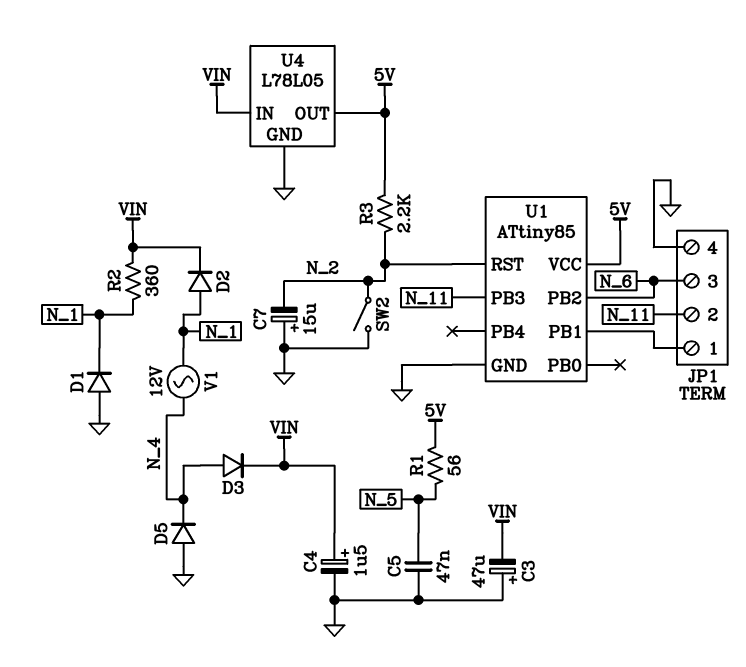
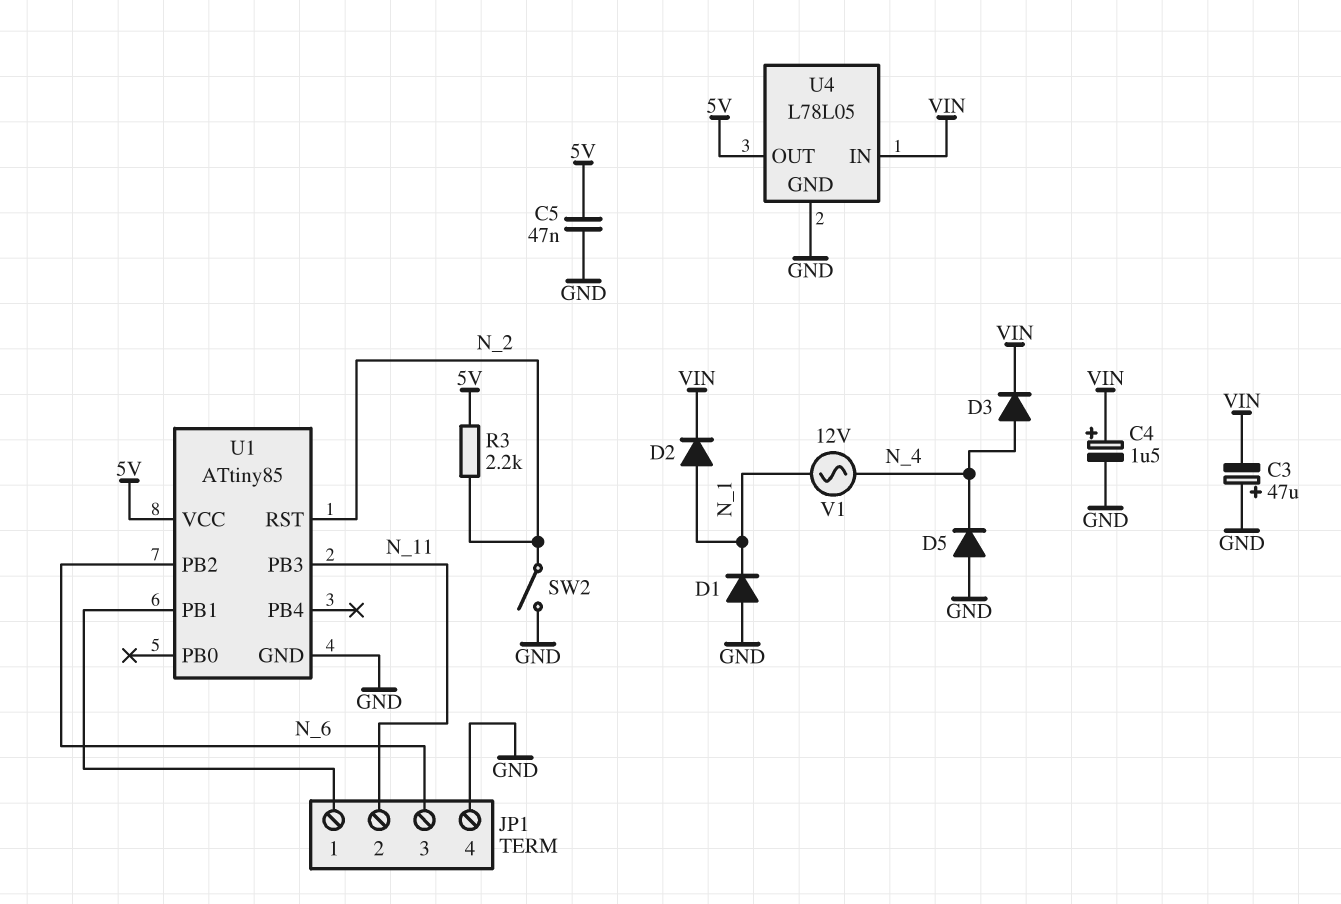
C5: 47nF (GND, N_5) -> 47nF (5V, GND)
C7: 15uF (plus GND, minus N_2) -> none
R1: 56 (5V, N_5) -> none
R2: 360 (N_1, VIN) -> none

